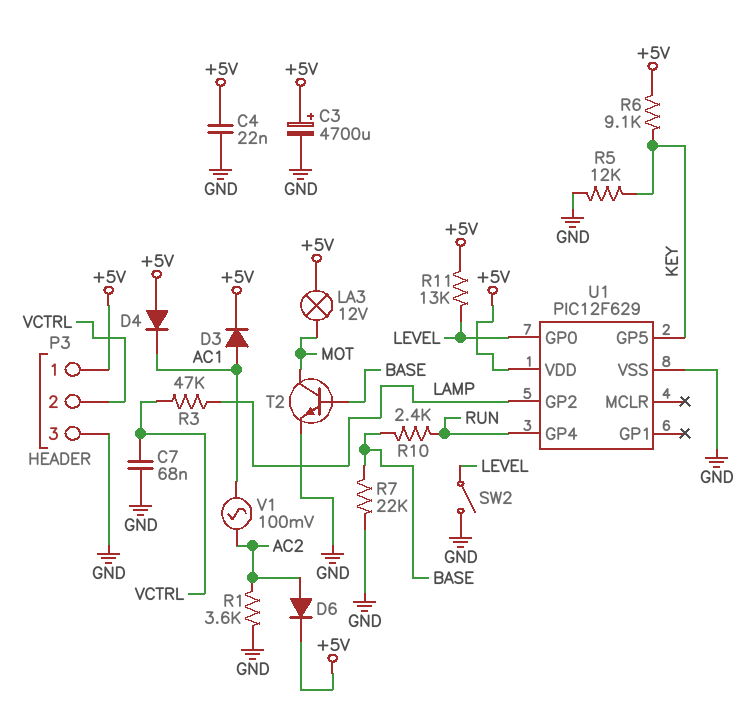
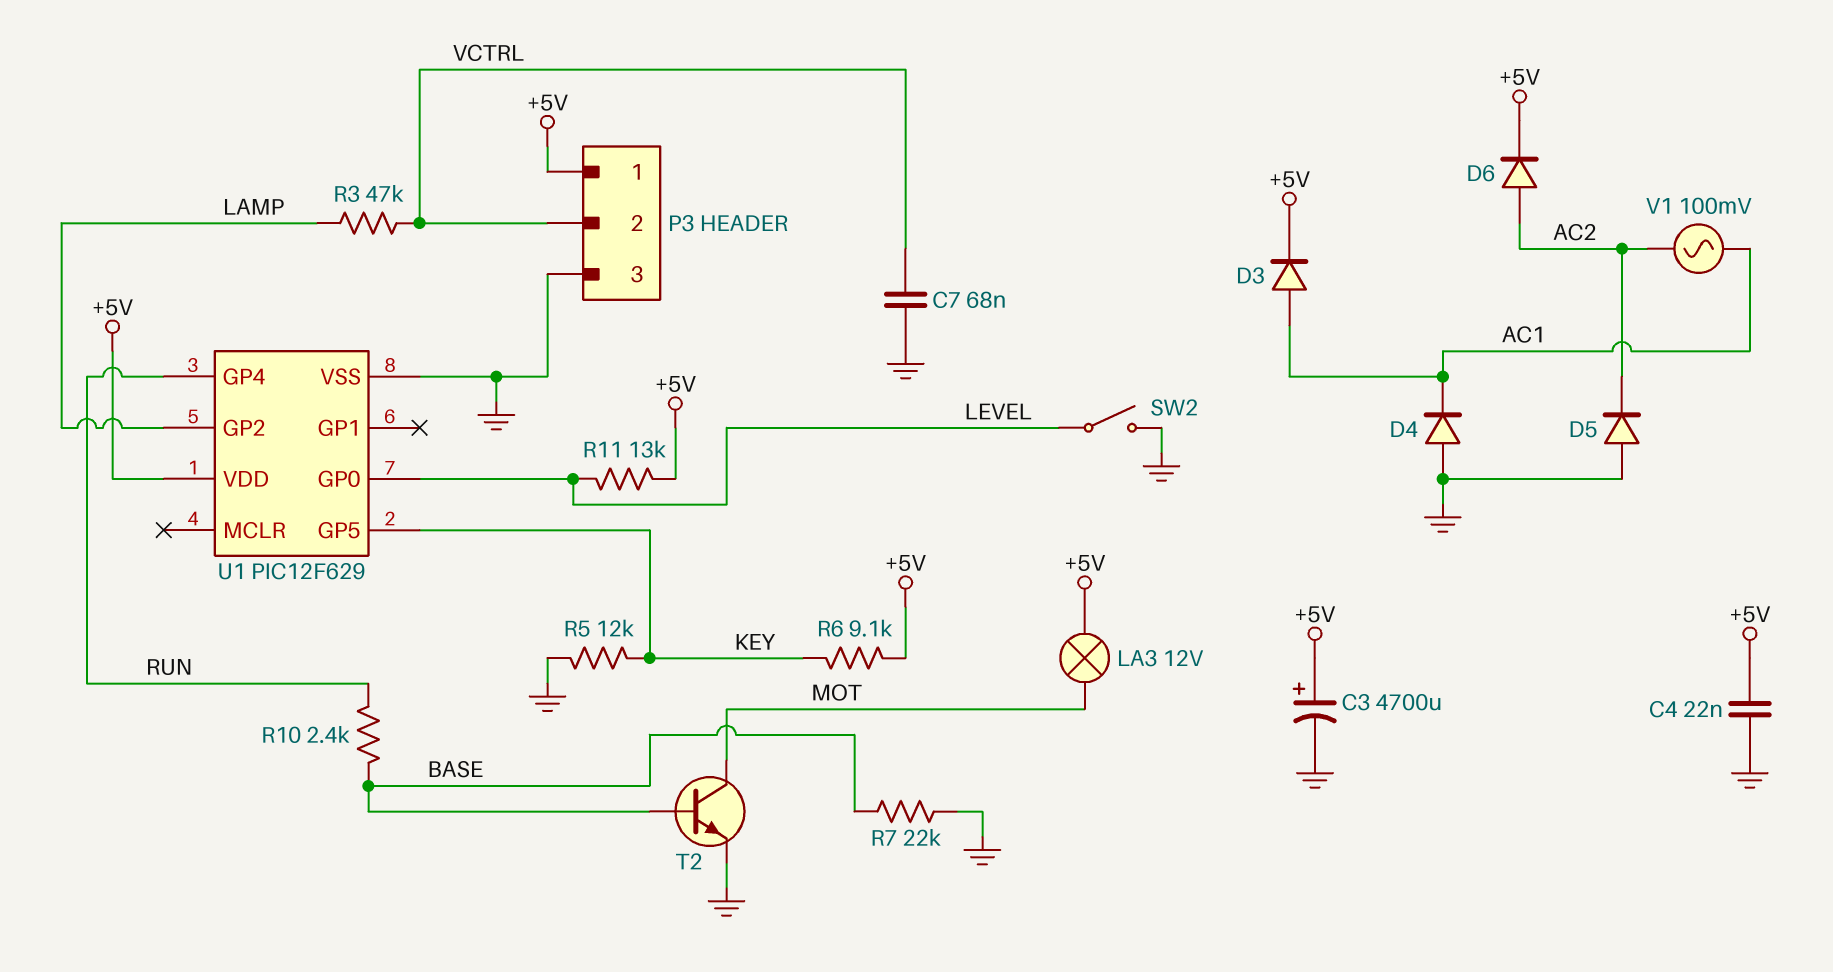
D4: diode (A +5V, K AC1) -> diode (A GND, K AC1)
D5: none -> diode (A GND, K AC2)
R1: 3.6k (AC2, GND) -> none

